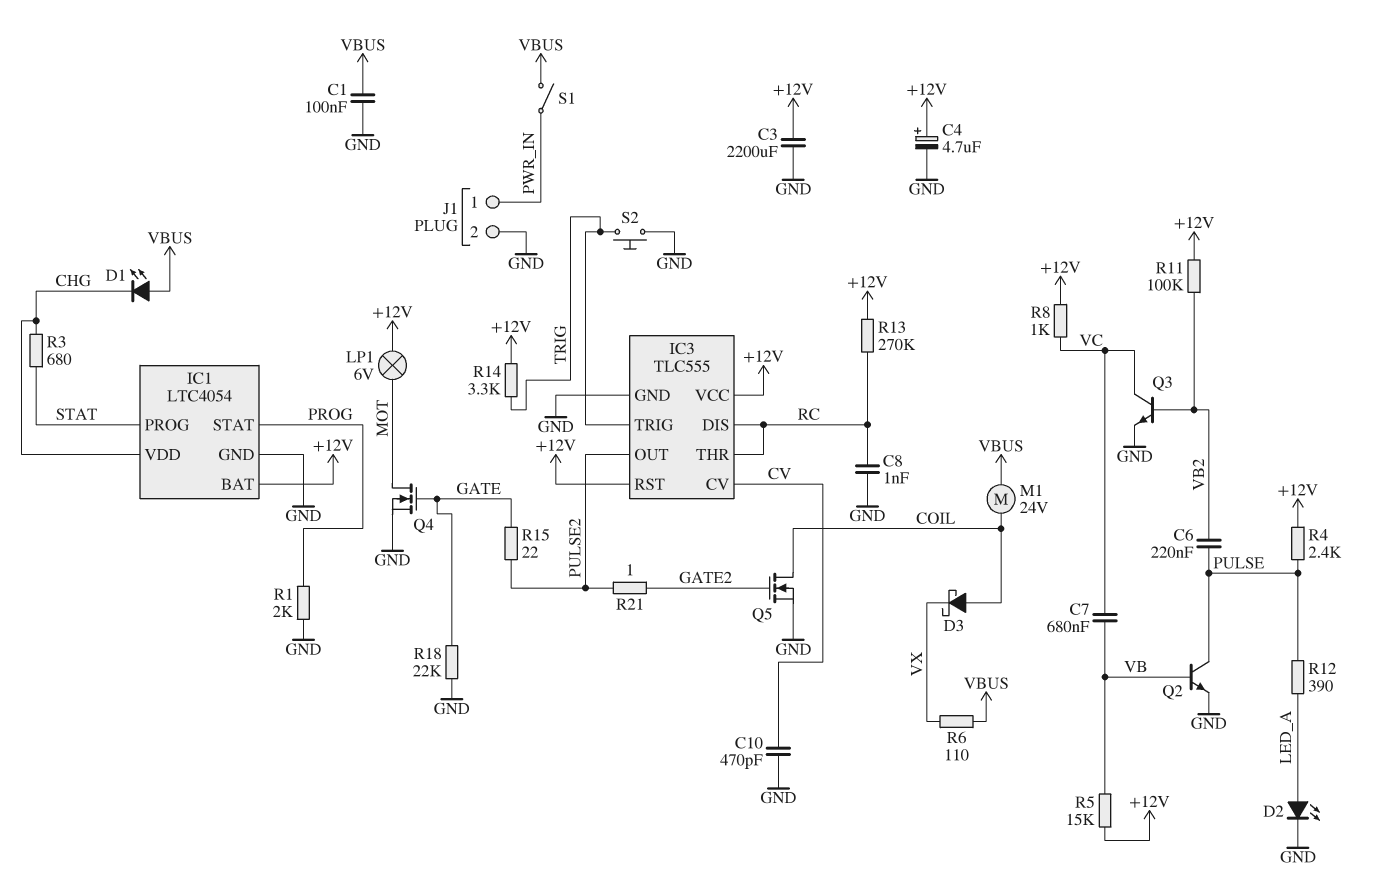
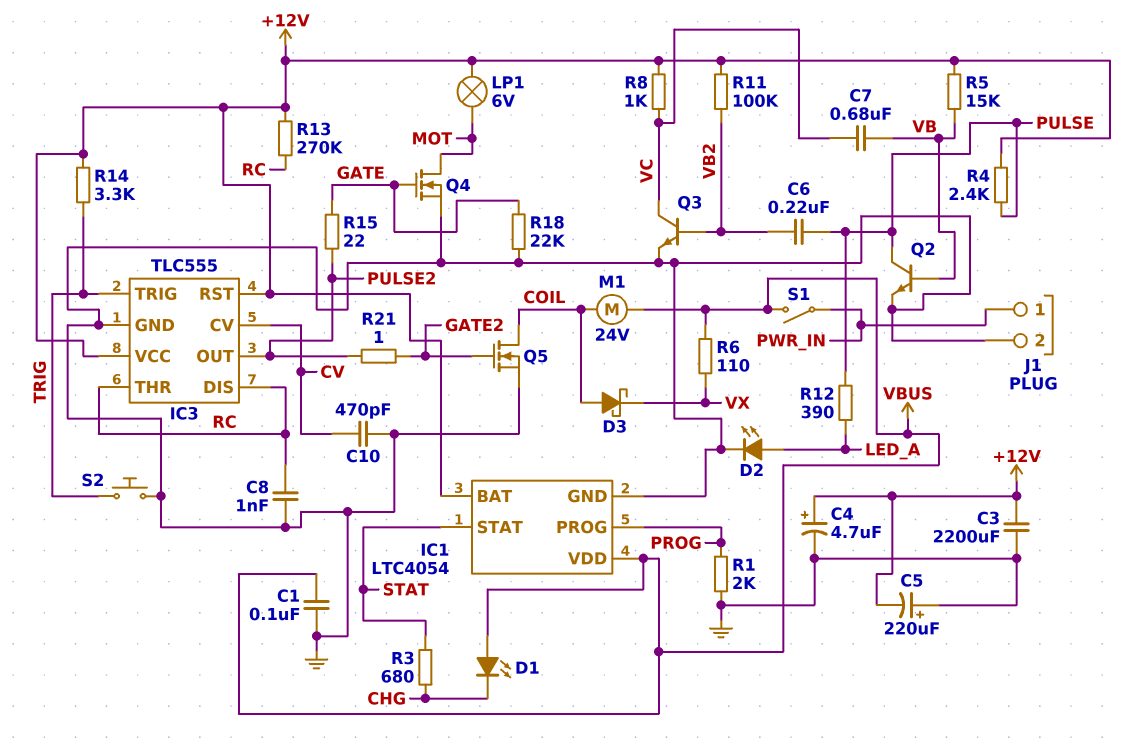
C5: none -> 220uF (plus GND, minus +12V)
IC1 pin PROG: STAT -> PROG
IC1 pin STAT: PROG -> STAT
IC1 pin VDD: CHG -> VBUS

